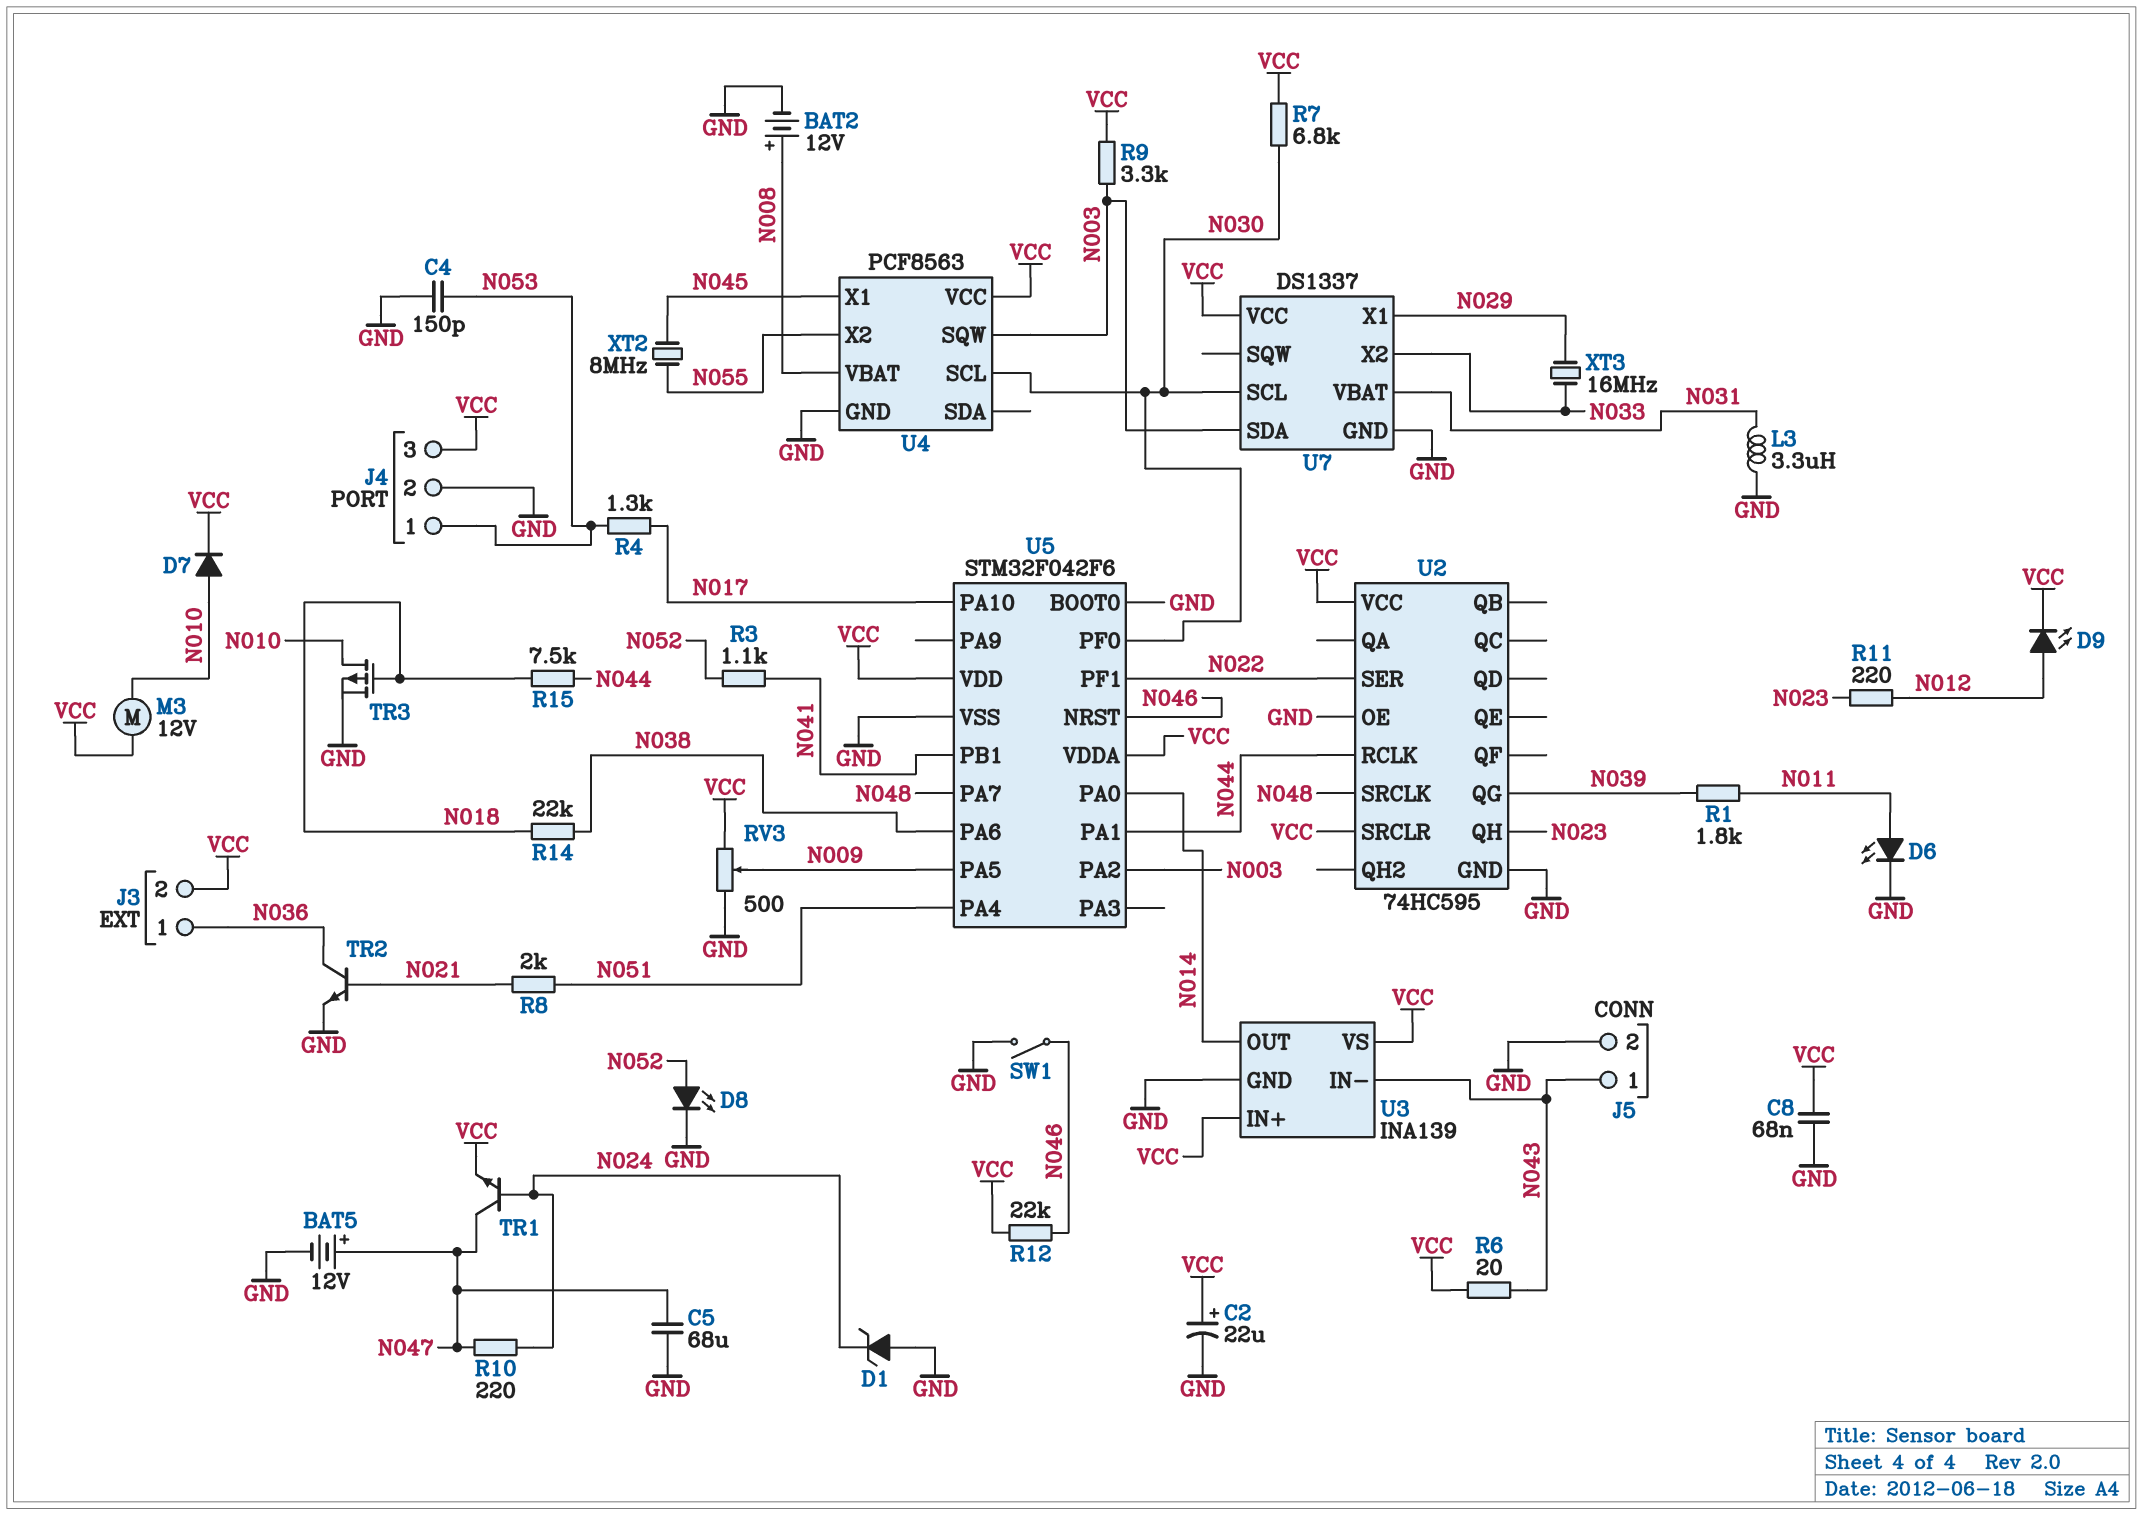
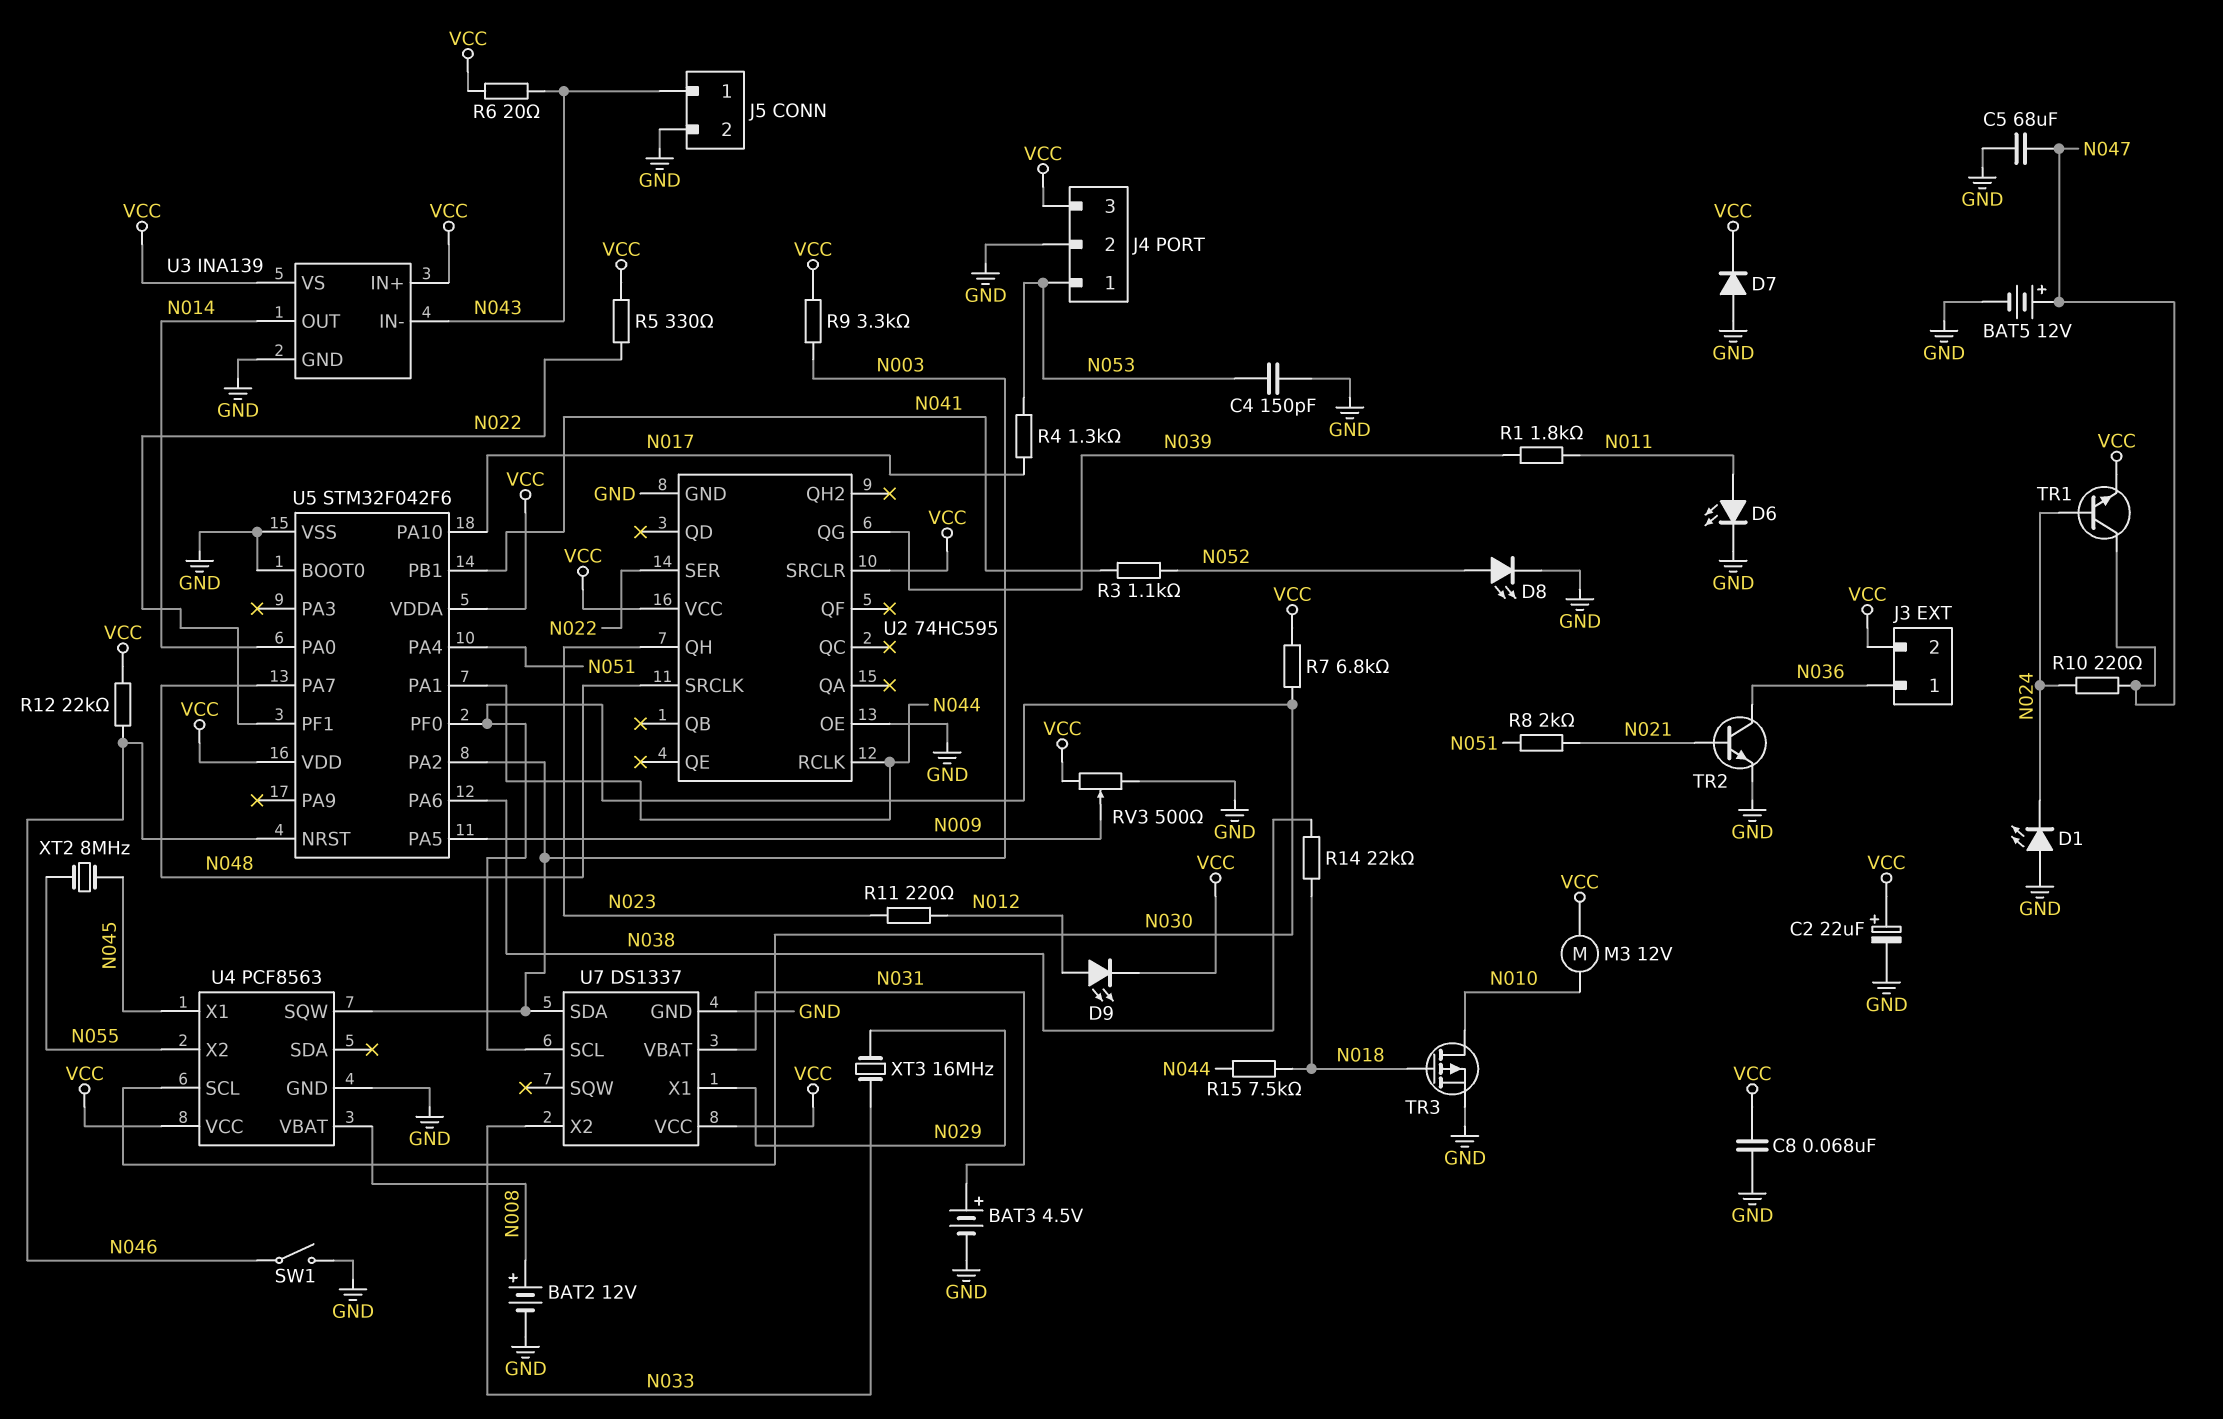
BAT3: none -> 4.5V (plus N031, minus GND)
D1: zener (A GND, K N024) -> LED (A GND, K N024)
D7: diode (A N010, K VCC) -> diode (A GND, K VCC)
L3: 3.3uH (GND, N031) -> none
R5: none -> 330 (N022, VCC)

